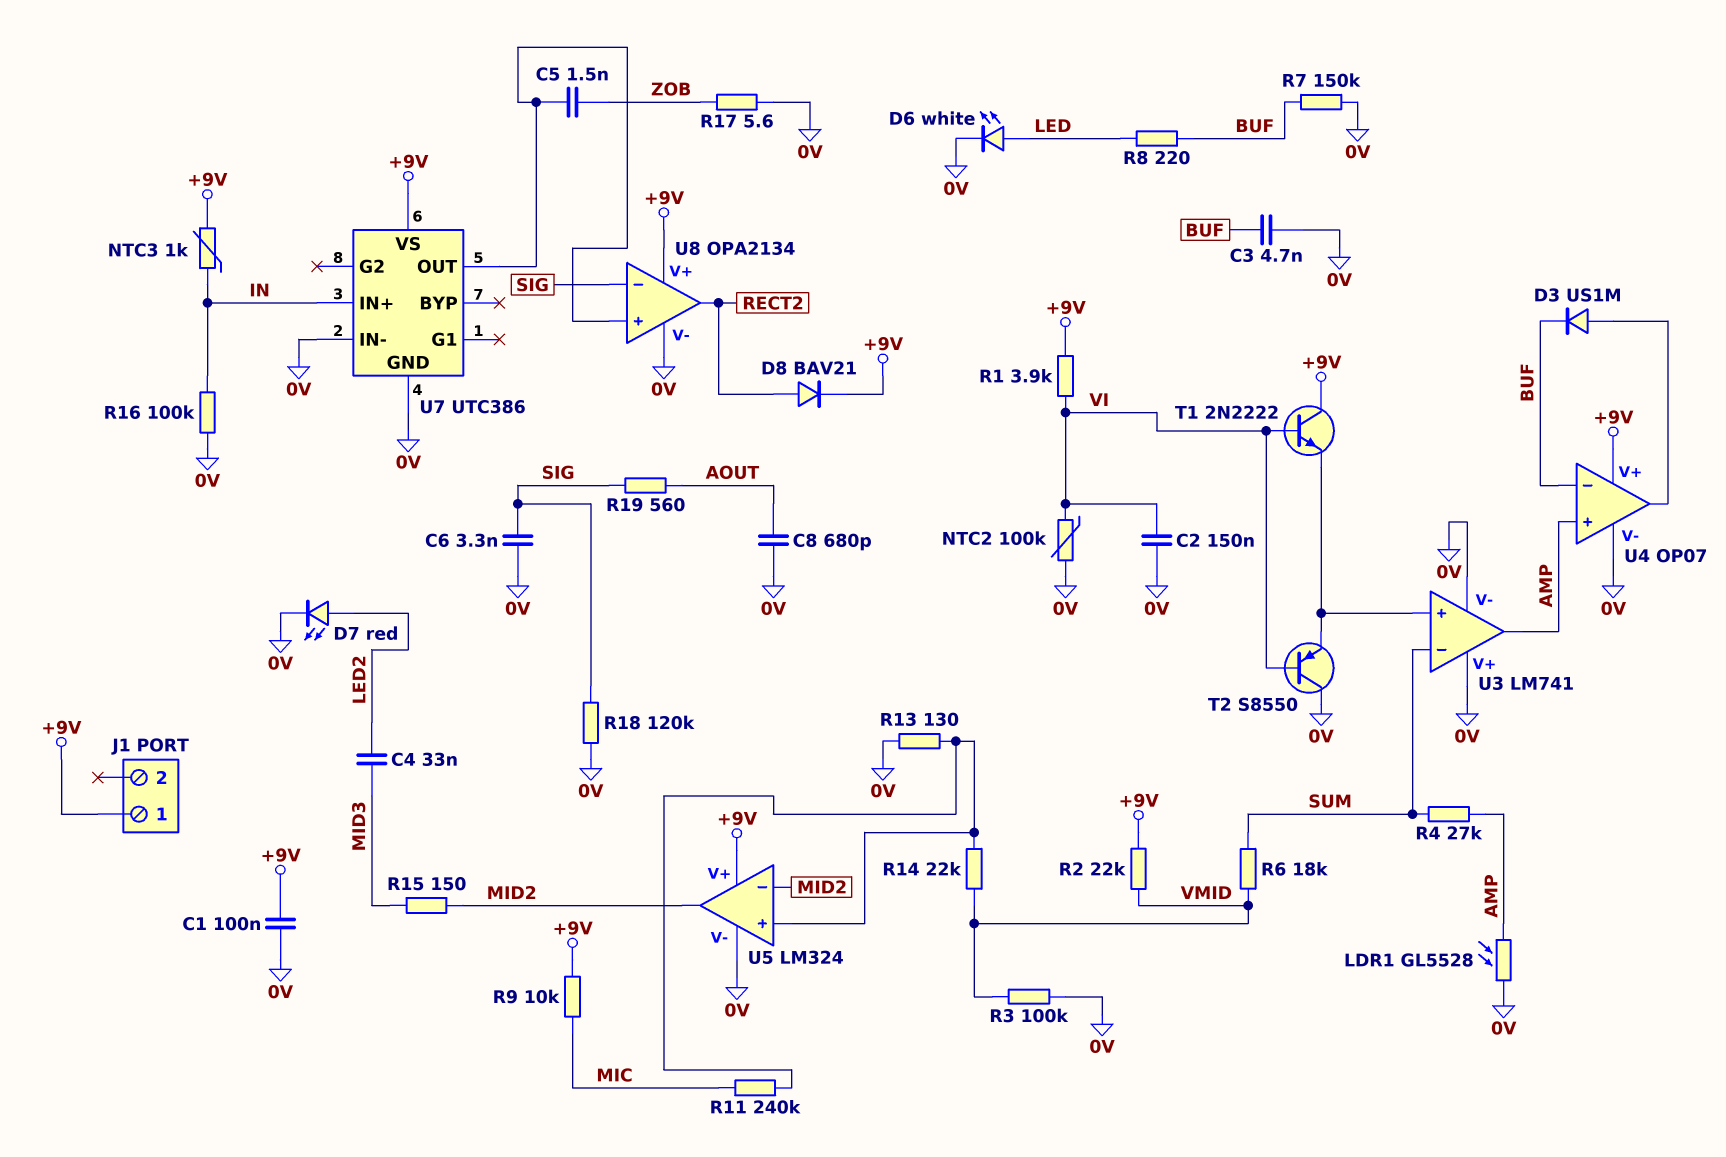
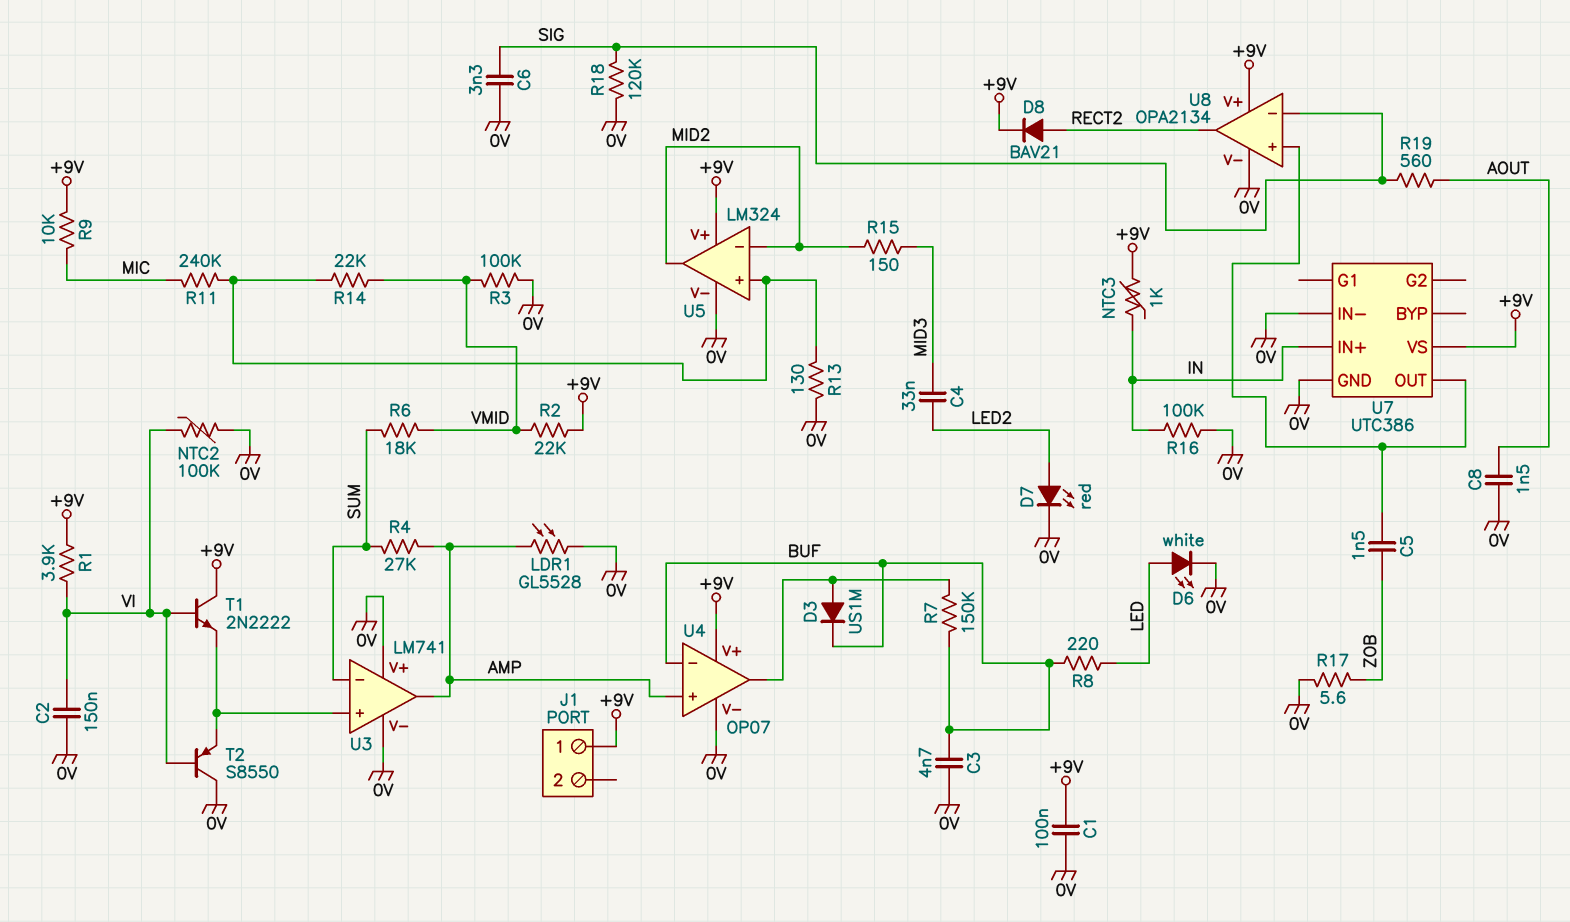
C8: 680pF (0V, AOUT) -> 1.5nF (0V, AOUT)
R7: 150k (0V, BUF) -> 150k (BUF, U4/out)

